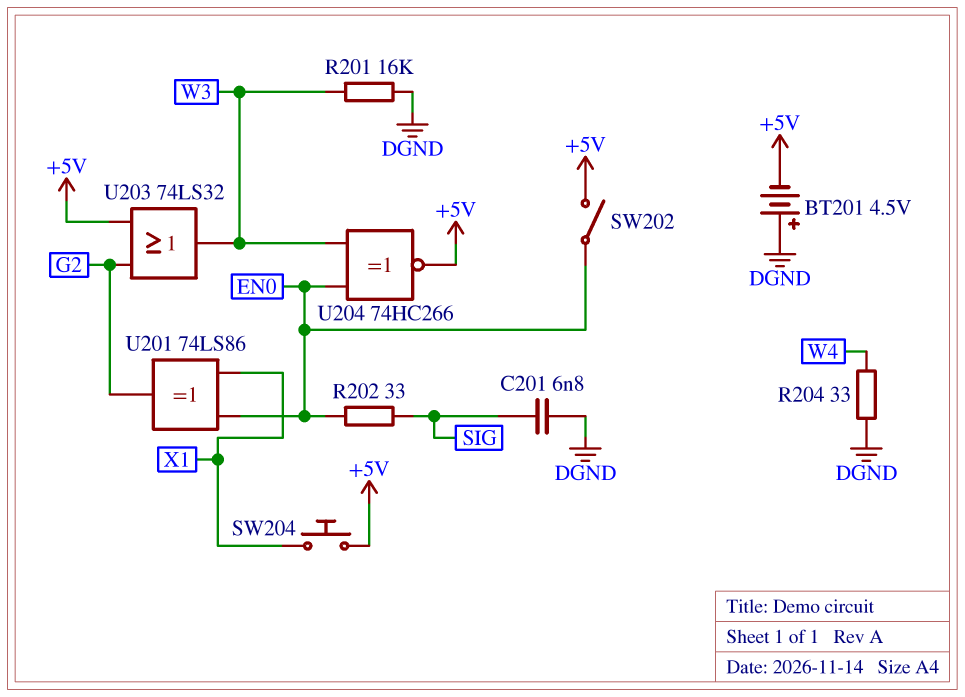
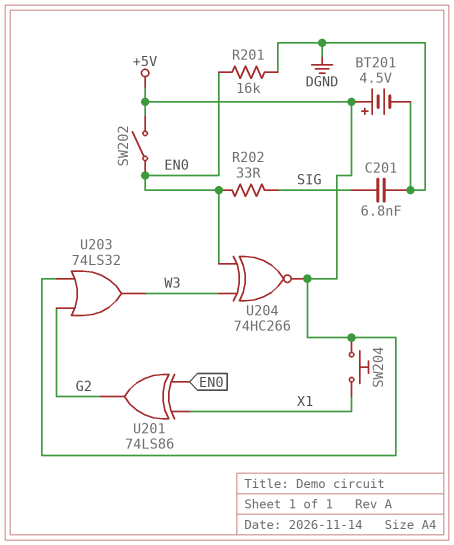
BT201: 4.5V (plus DGND, minus +5V) -> 4.5V (plus +5V, minus DGND)
R201: 16k (DGND, W3) -> 16k (DGND, EN0)
R204: 33 (DGND, W4) -> none

